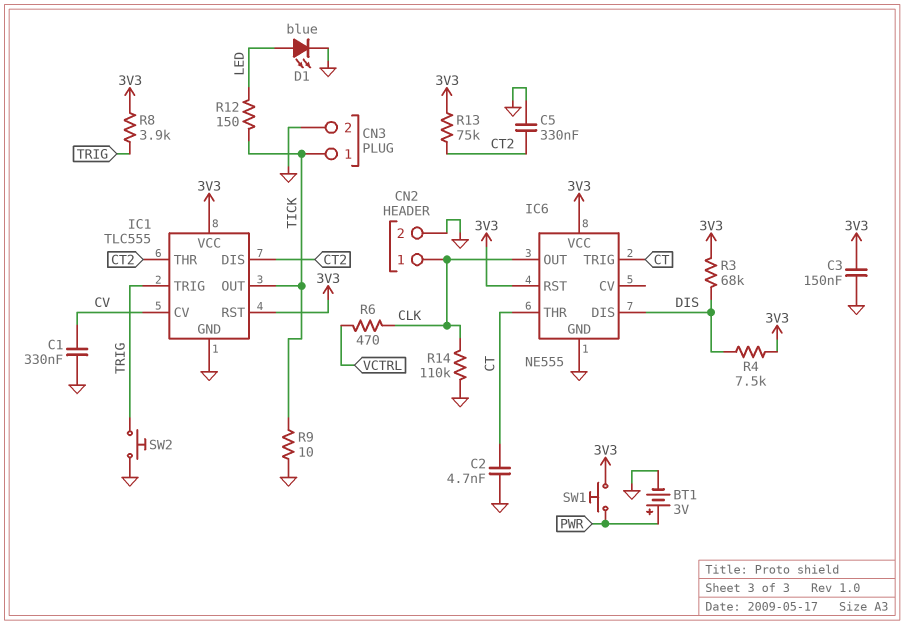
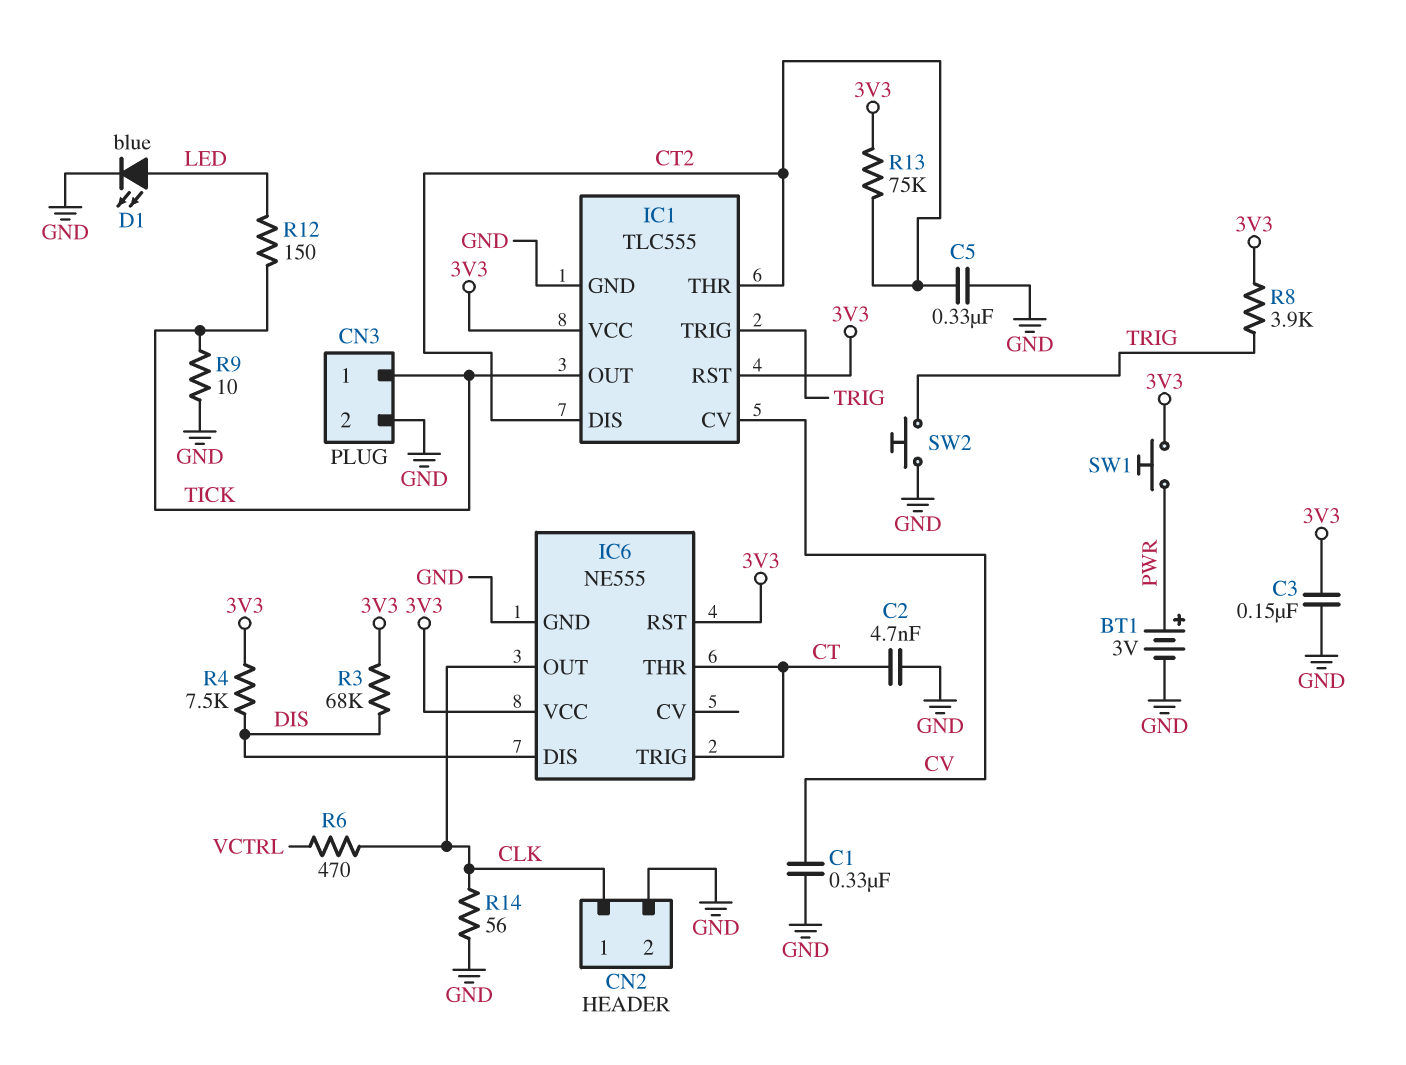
R14: 110k (CLK, GND) -> 56 (CLK, GND)

